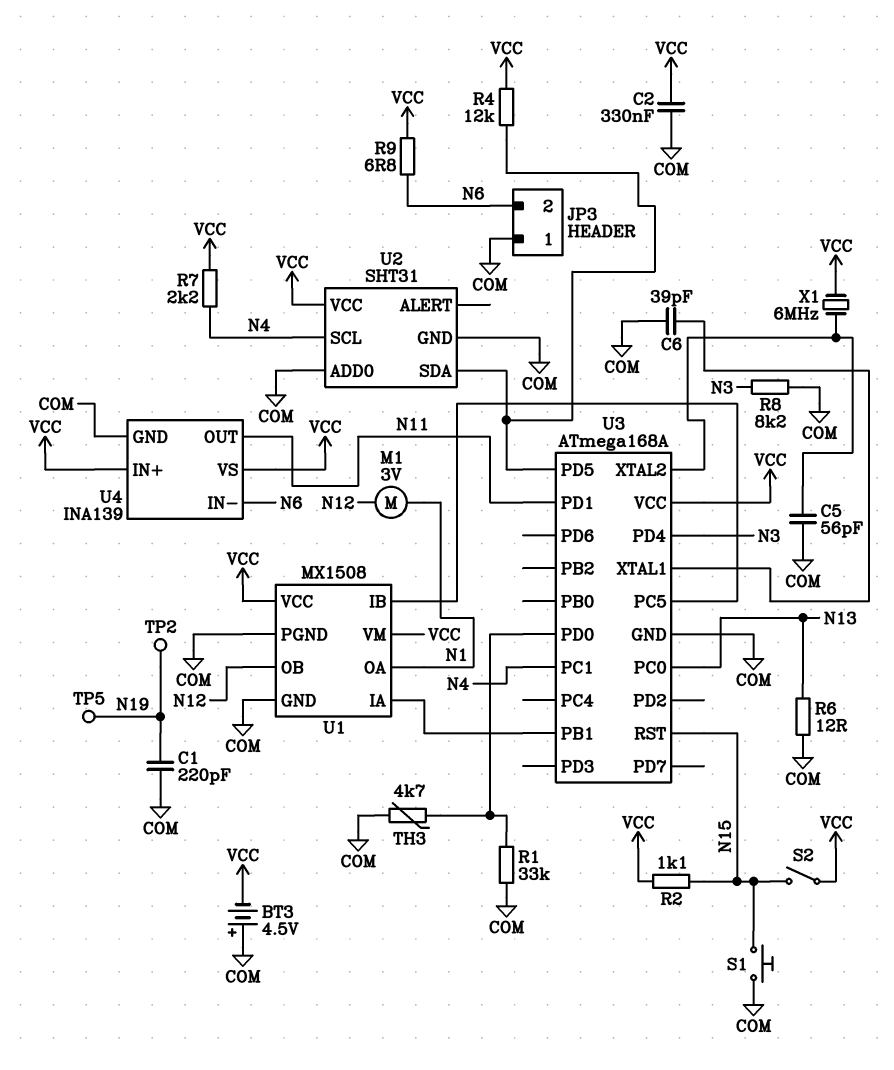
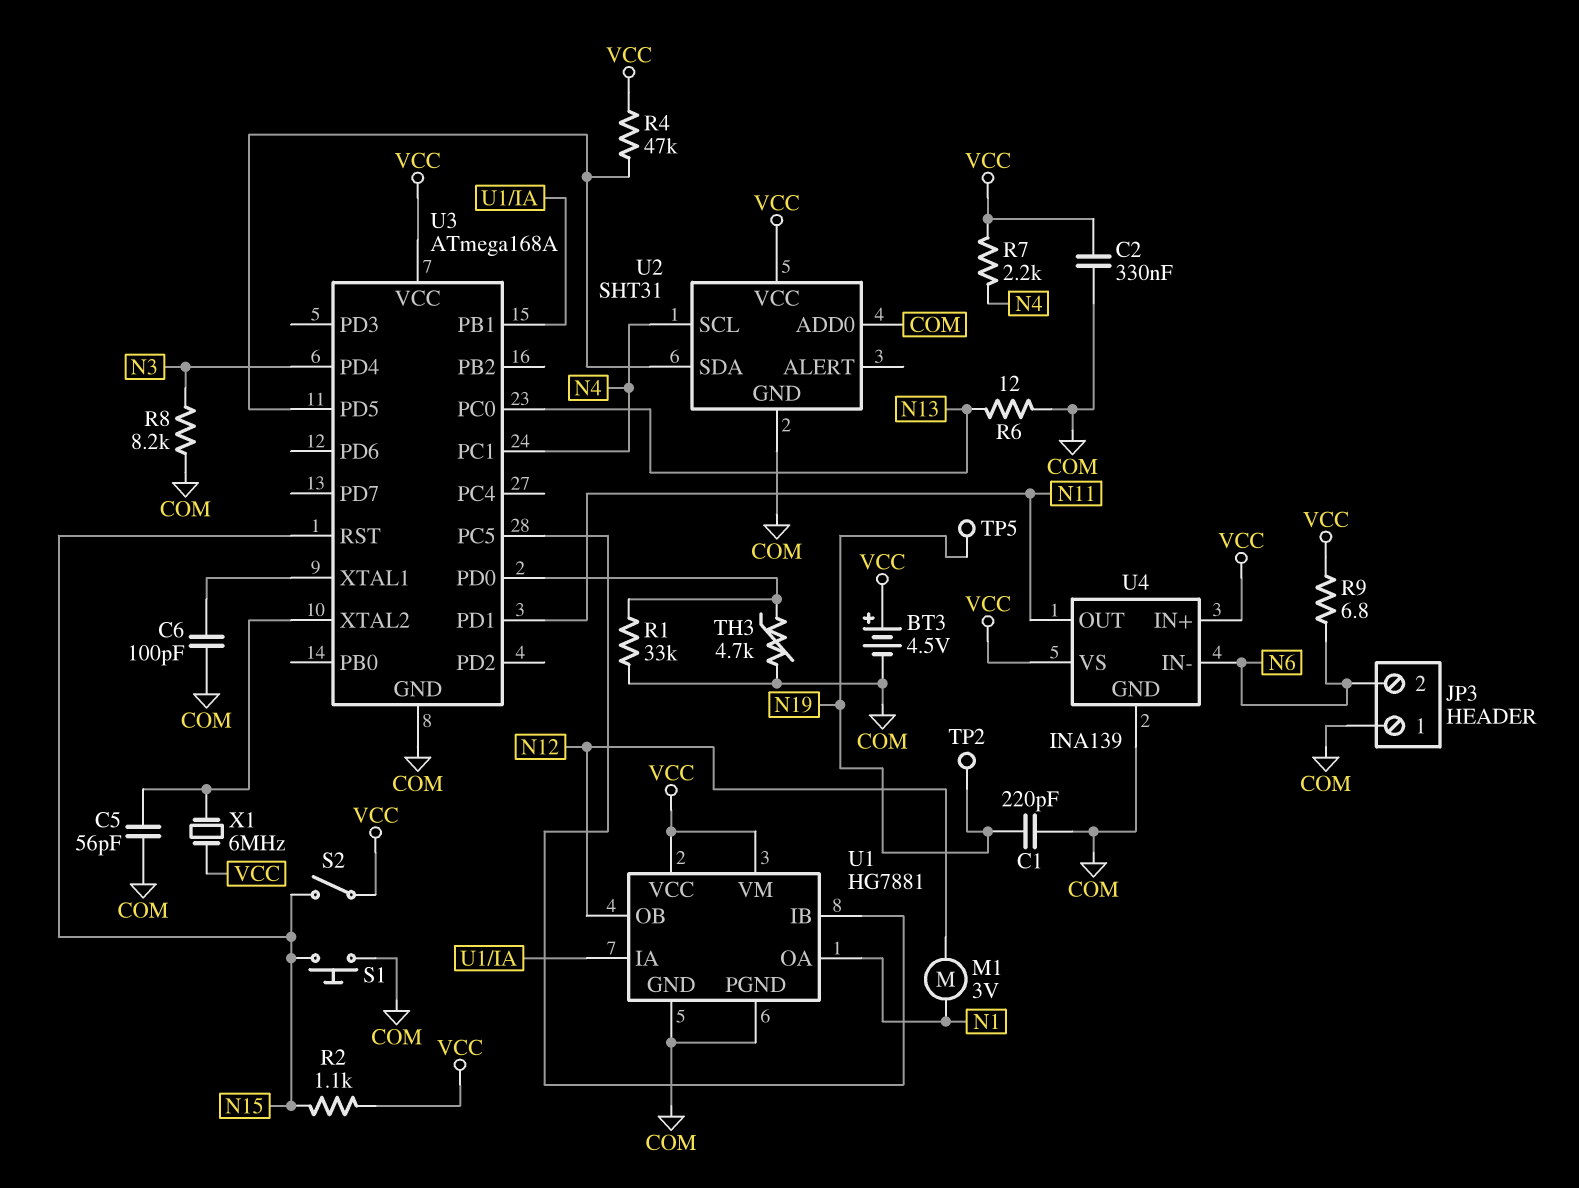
BT3: 4.5V (plus COM, minus VCC) -> 4.5V (plus VCC, minus COM)
C6: 39pF (COM, U3/XTAL1) -> 100pF (COM, U3/XTAL1)
R4: 12k (U2/SDA, VCC) -> 47k (U2/SDA, VCC)
U1: MX1508 -> HG7881

